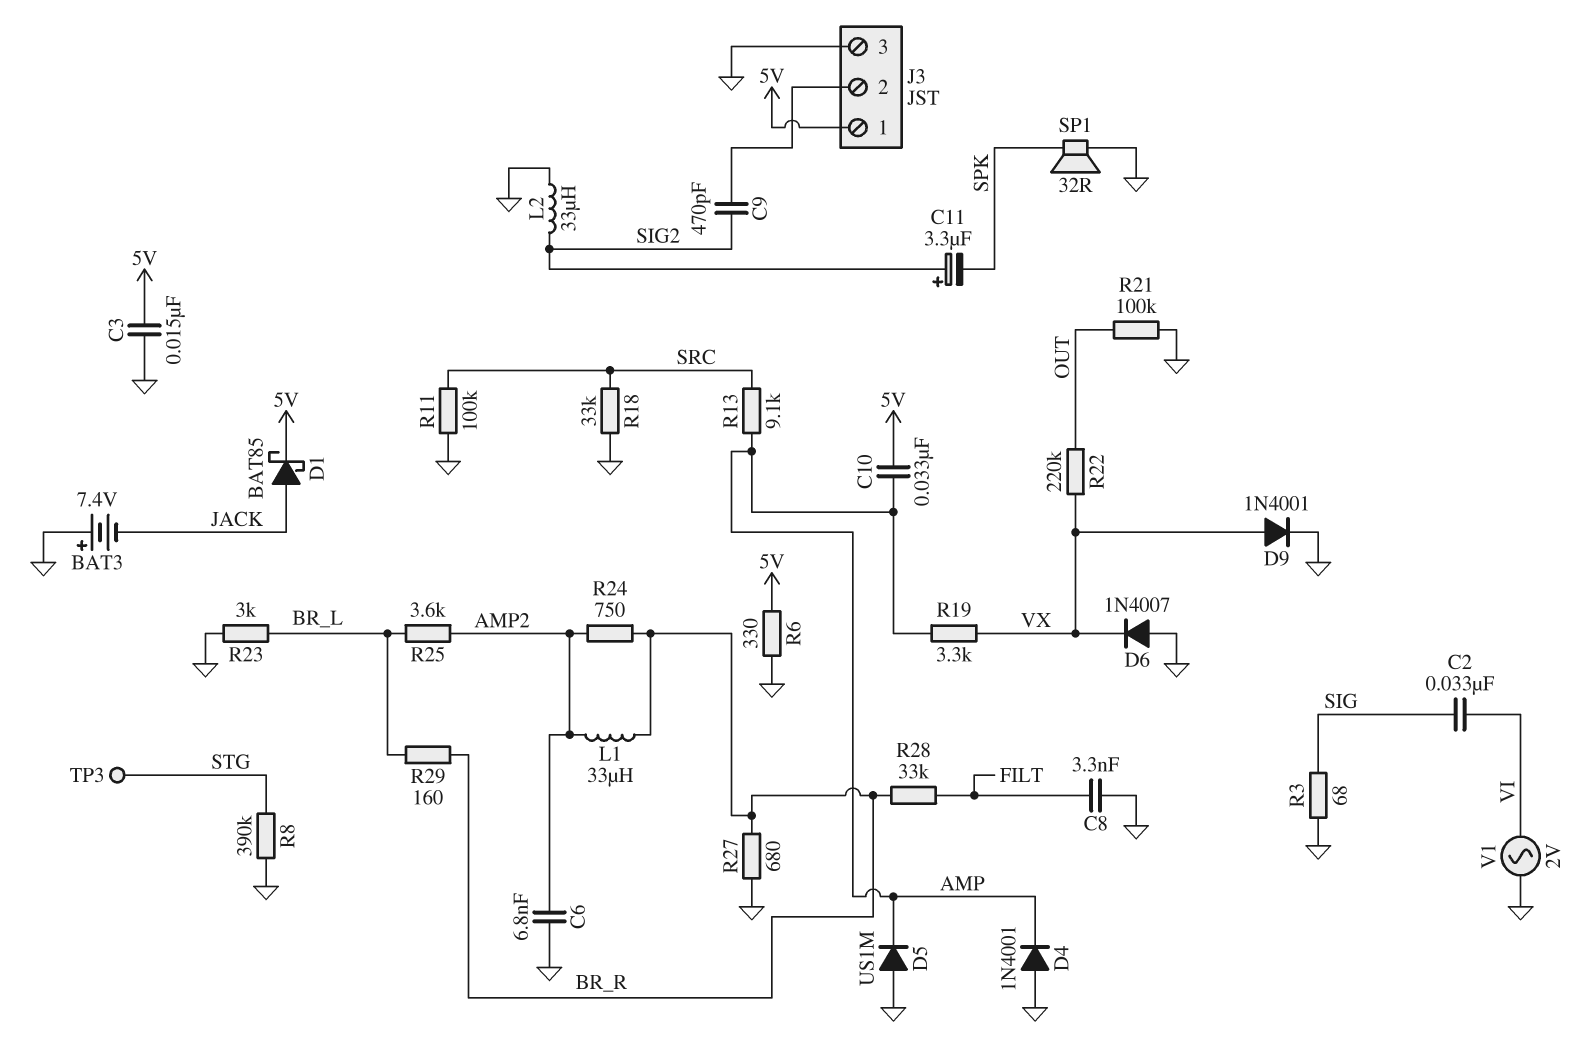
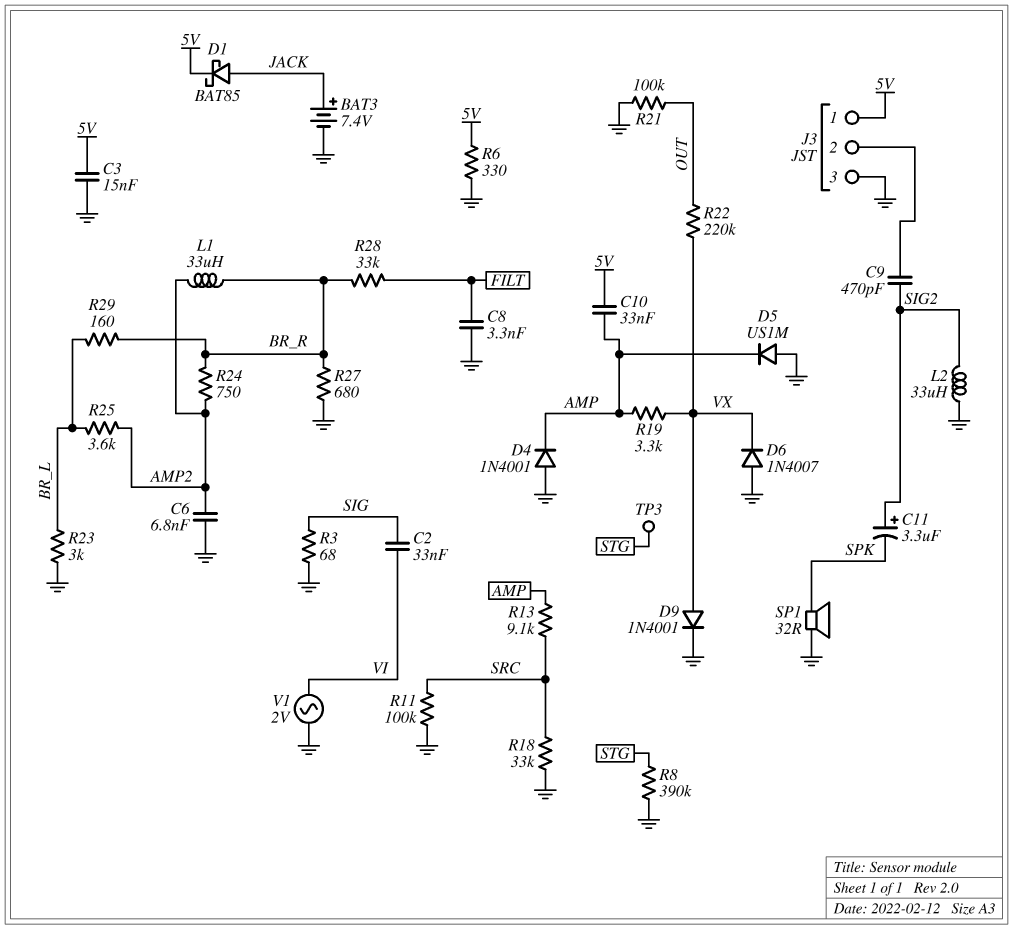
BAT3: 7.4V (plus GND, minus JACK) -> 7.4V (plus JACK, minus GND)

